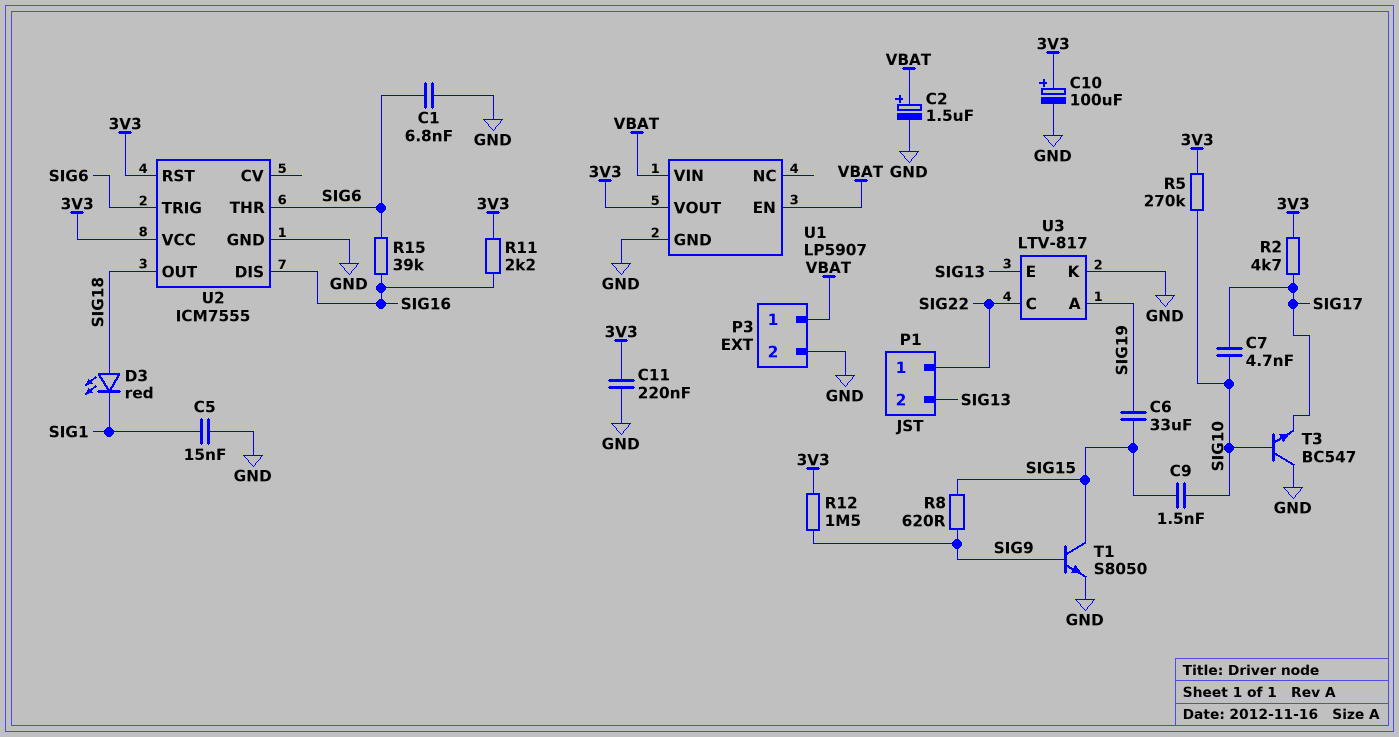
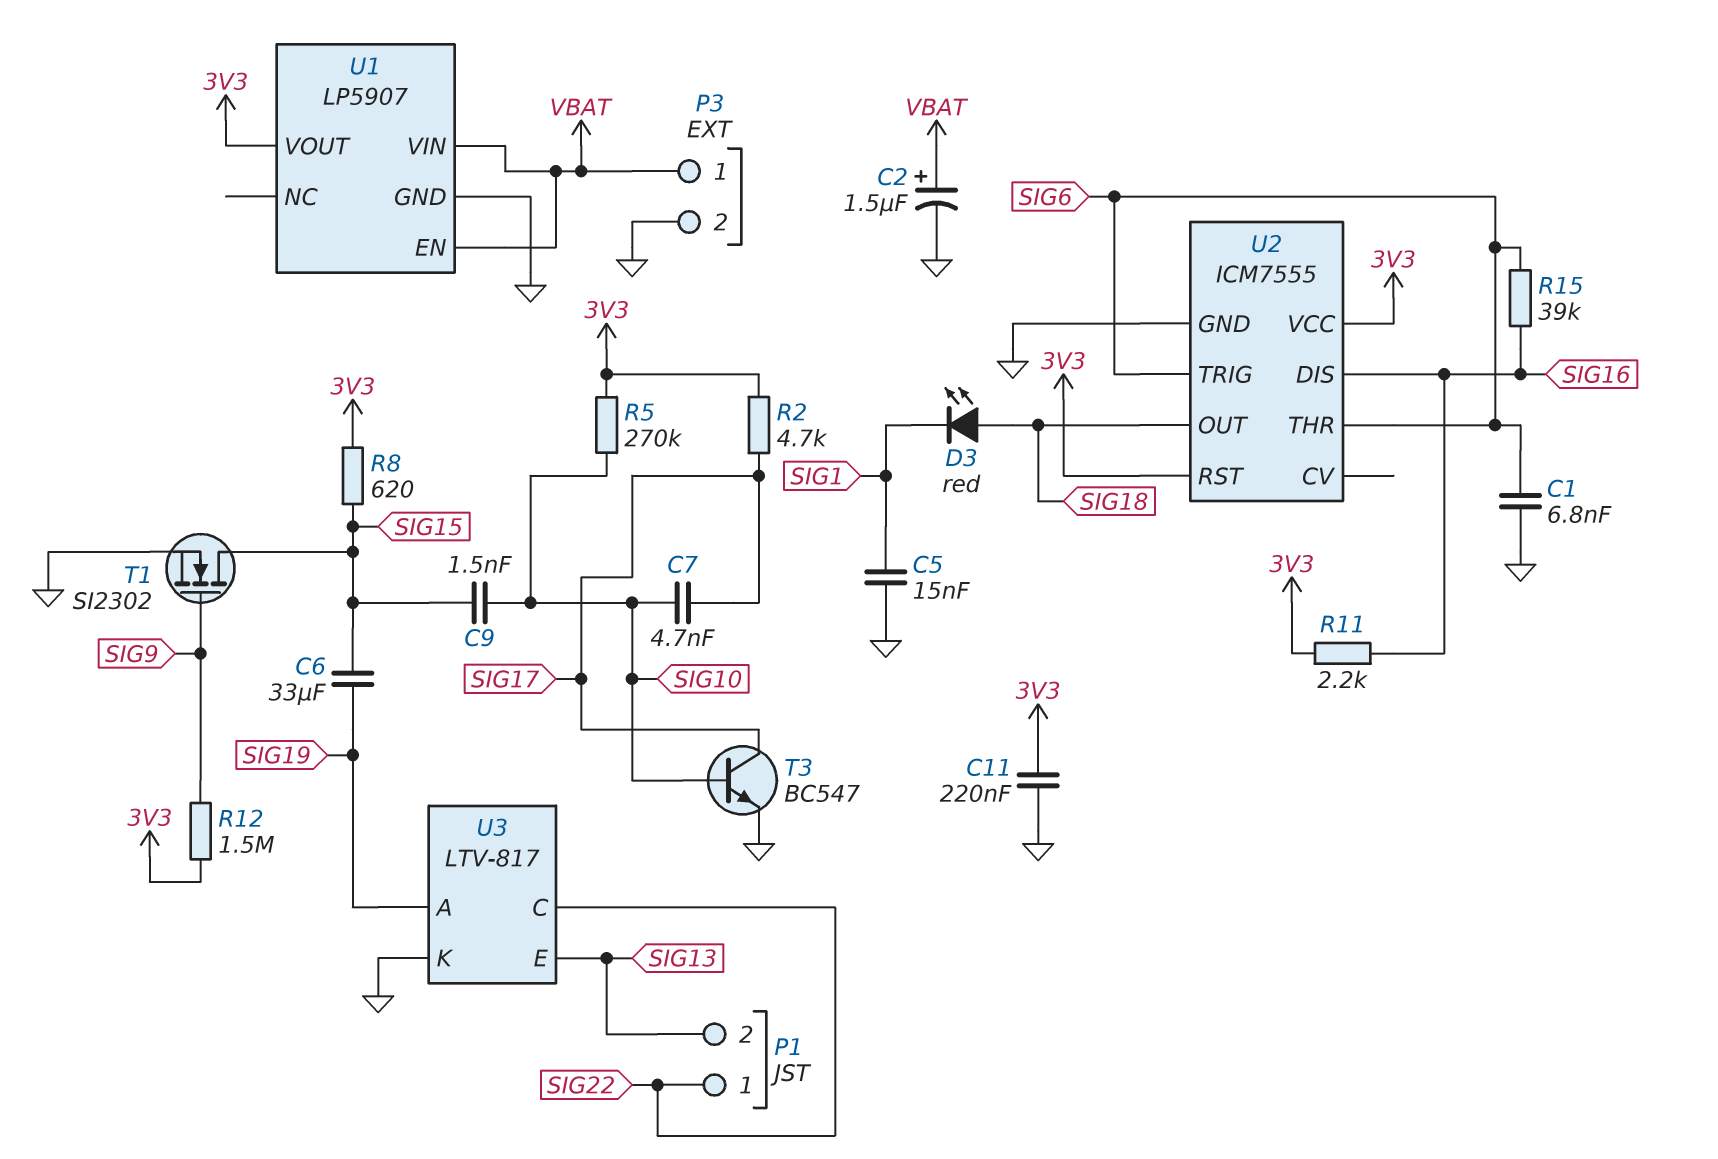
C10: 100uF (plus 3V3, minus GND) -> none
R8: 620 (SIG9, SIG15) -> 620 (3V3, SIG15)
T1: NPN S8050 (B SIG9, C SIG15, E GND) -> NMOS SI2302 (G SIG9, D SIG15, S GND)
T3: NPN BC547 (B SIG10, C GND, E SIG17) -> NPN BC547 (B SIG10, C SIG17, E GND)

